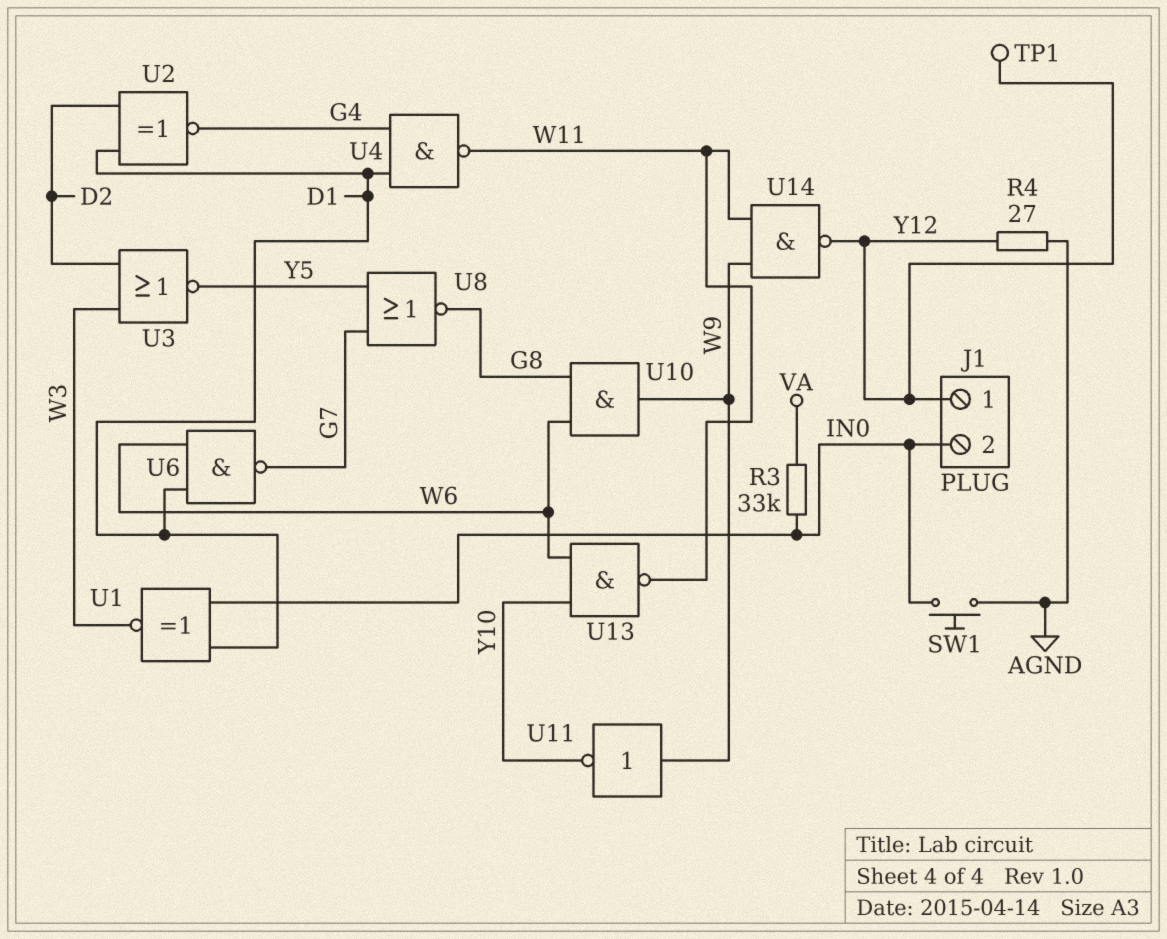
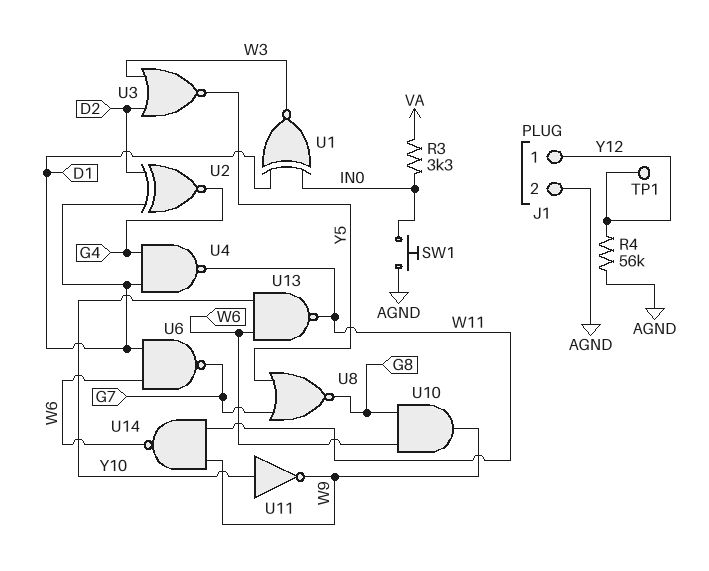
J1 pin 2: IN0 -> AGND
R3: 33k (IN0, VA) -> 3.3k (IN0, VA)
R4: 27 (AGND, Y12) -> 56k (AGND, Y12)
U11: NOT (in W9, out Y10) -> NOT (in Y10, out W9)
U14: NAND (in W9, in W11, out Y12) -> NAND (in W9, in W11, out W6)

